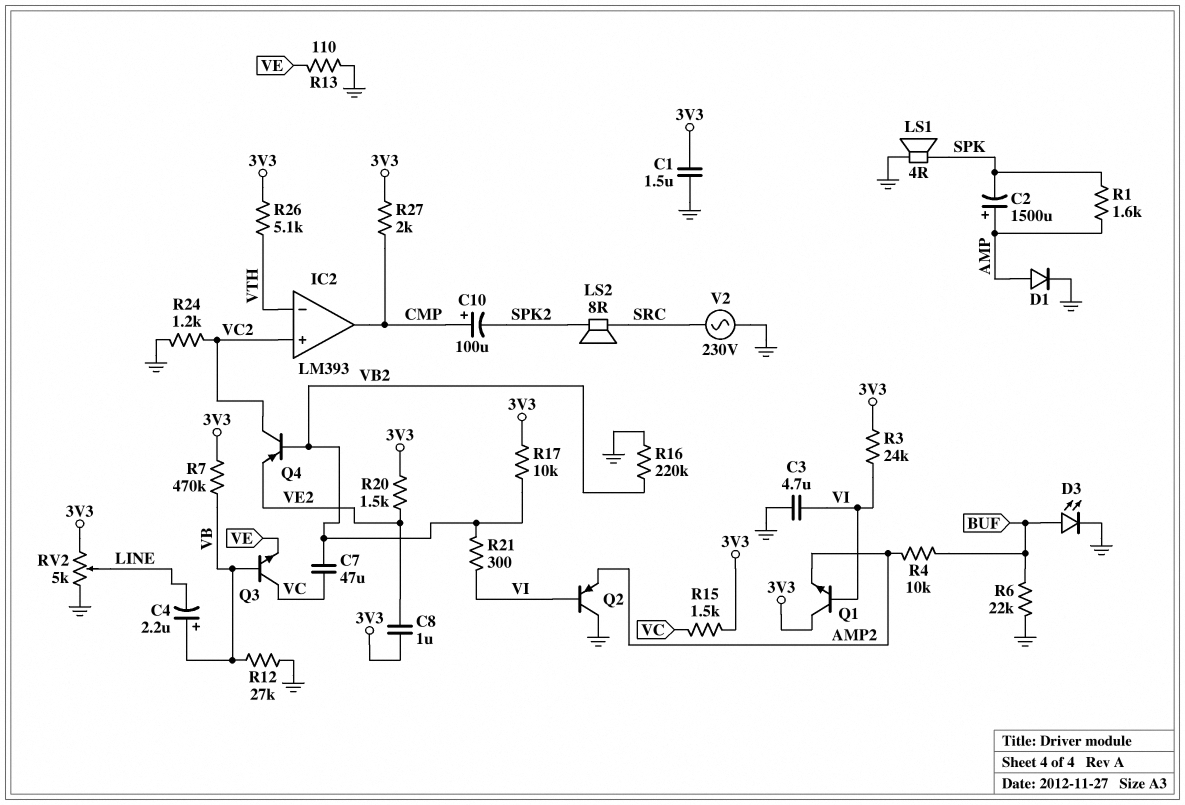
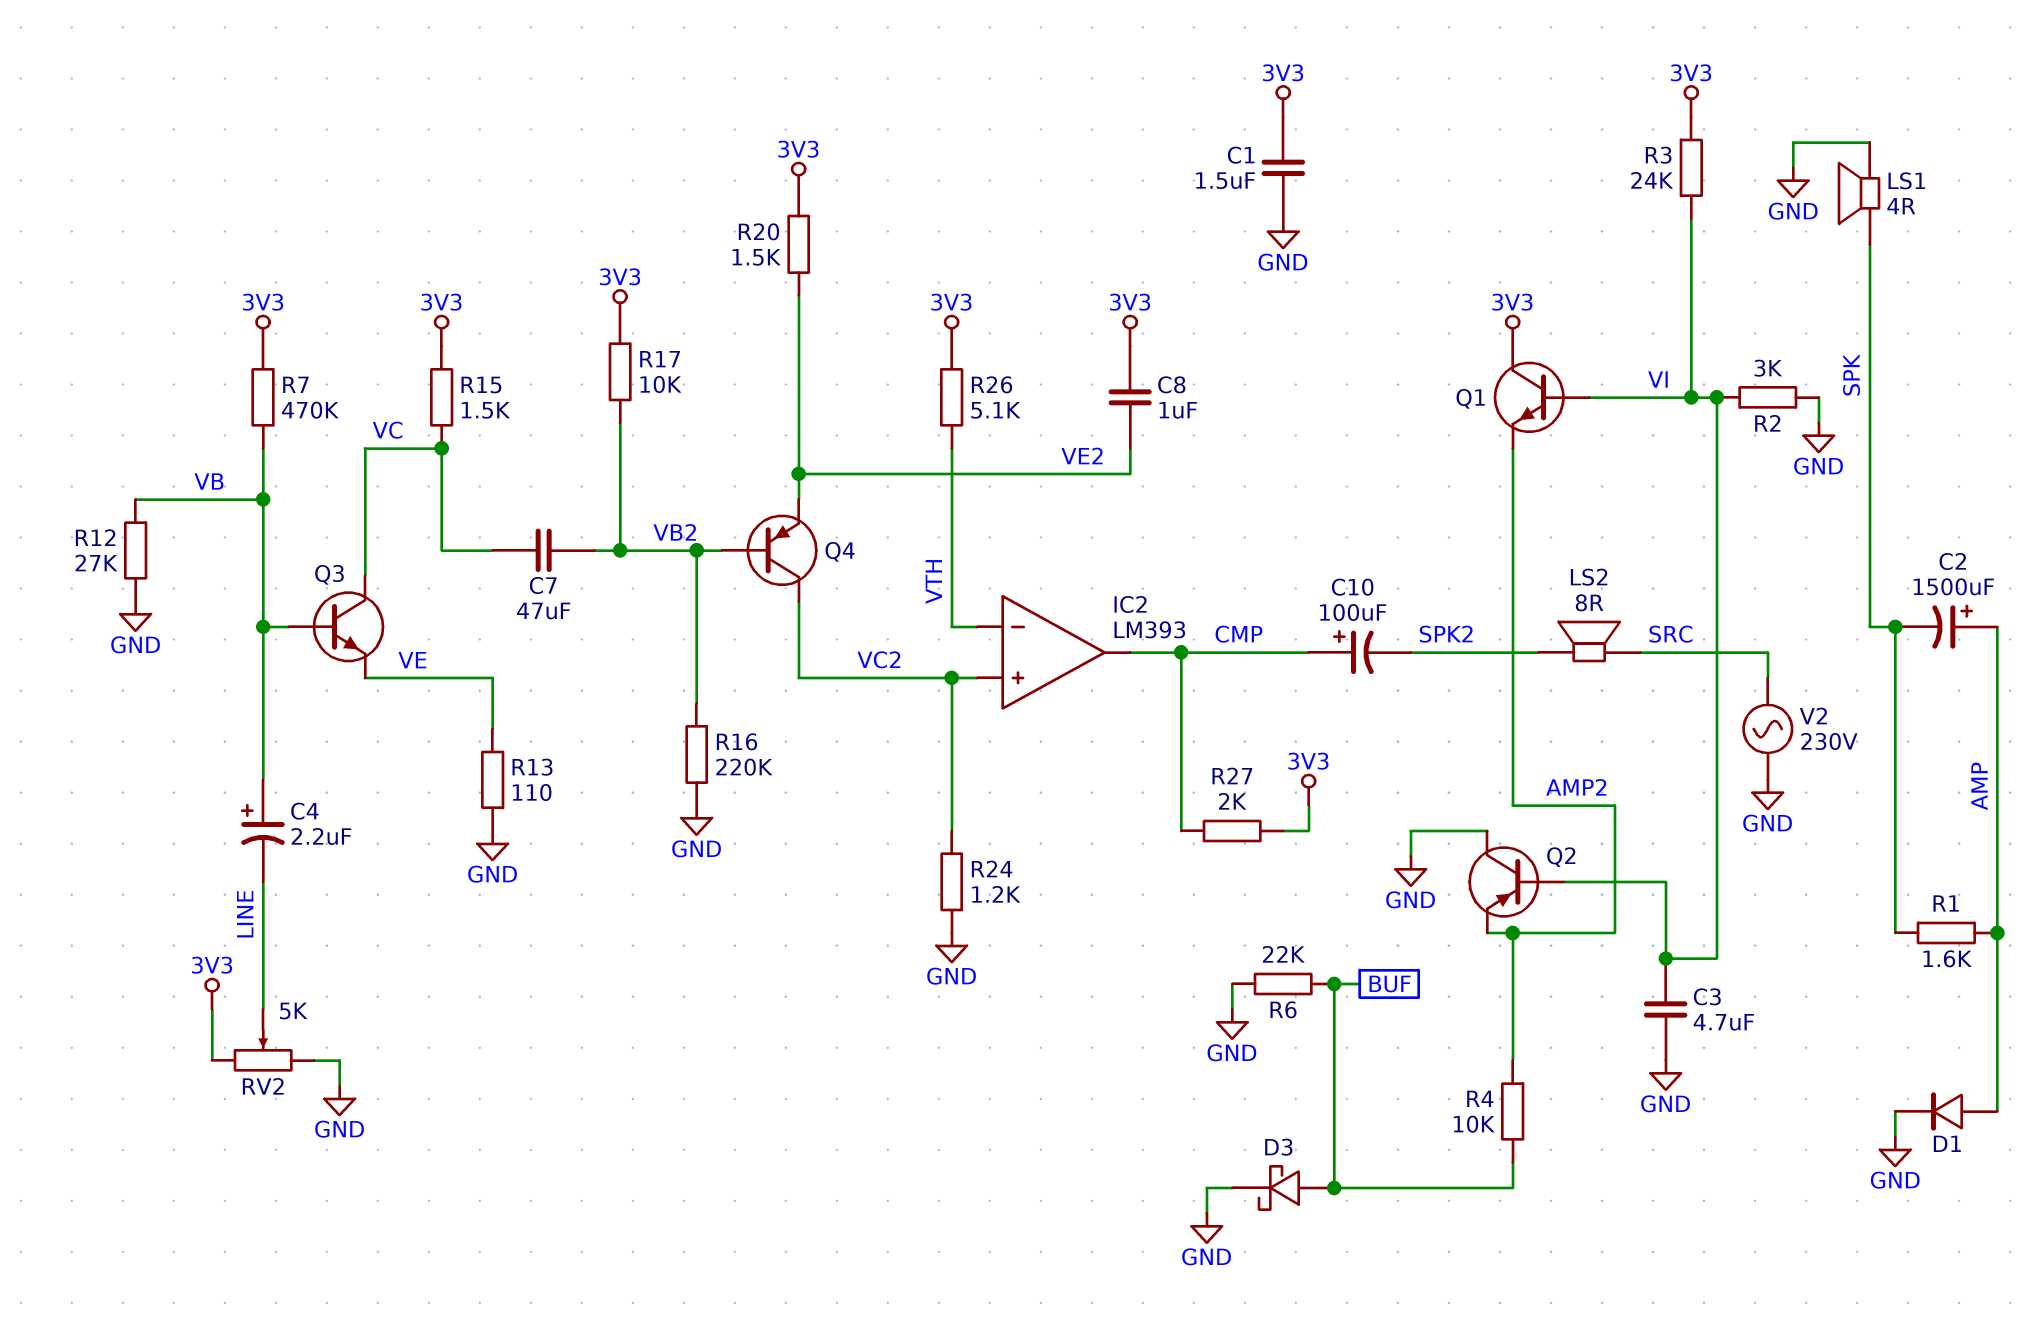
D3: LED (A BUF, K GND) -> schottky (A BUF, K GND)
R2: none -> 3k (GND, VI)
R21: 300 (VB2, VI) -> none

